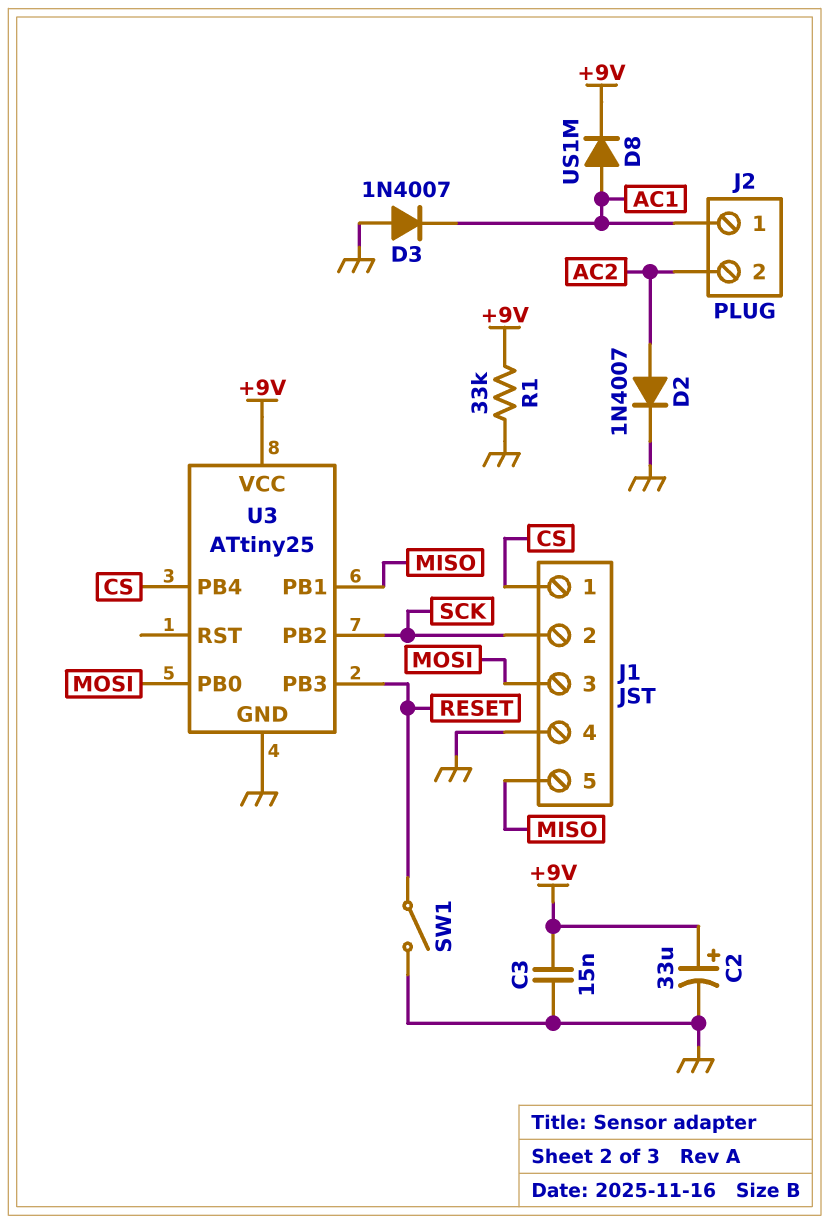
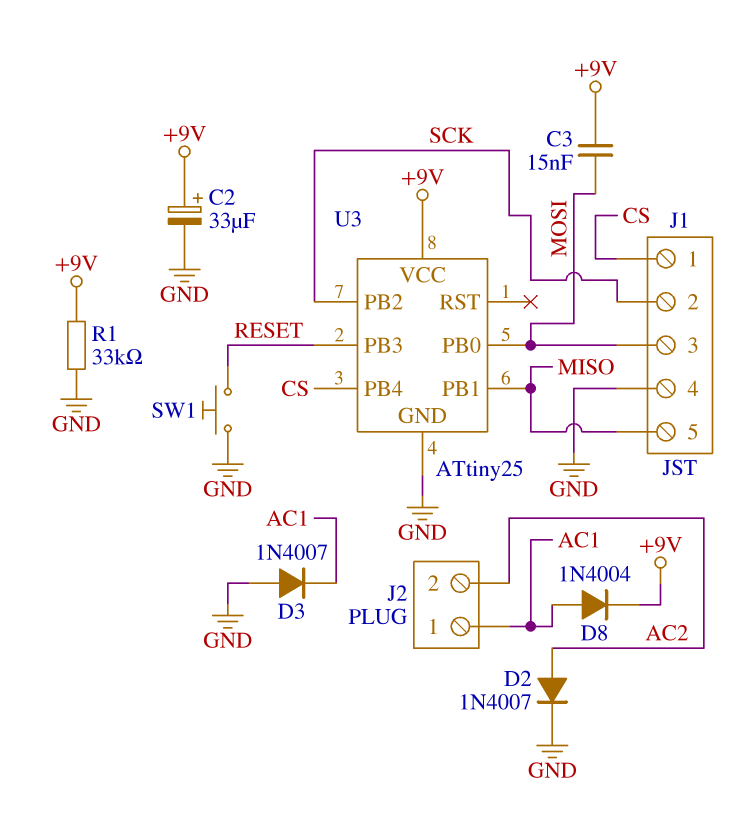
C3: 15nF (+9V, GND) -> 15nF (+9V, MOSI)
D8: diode US1M (A AC1, K +9V) -> diode 1N4004 (A AC1, K +9V)
SW1: switch (GND, RESET) -> button (GND, RESET)

